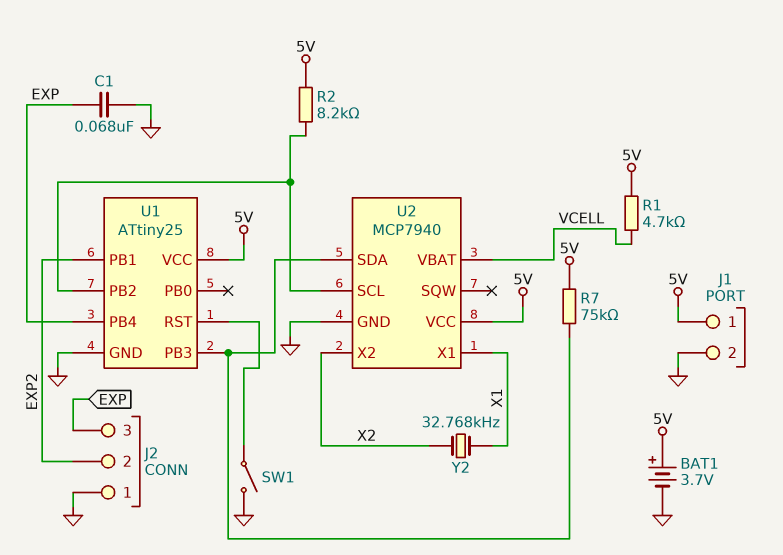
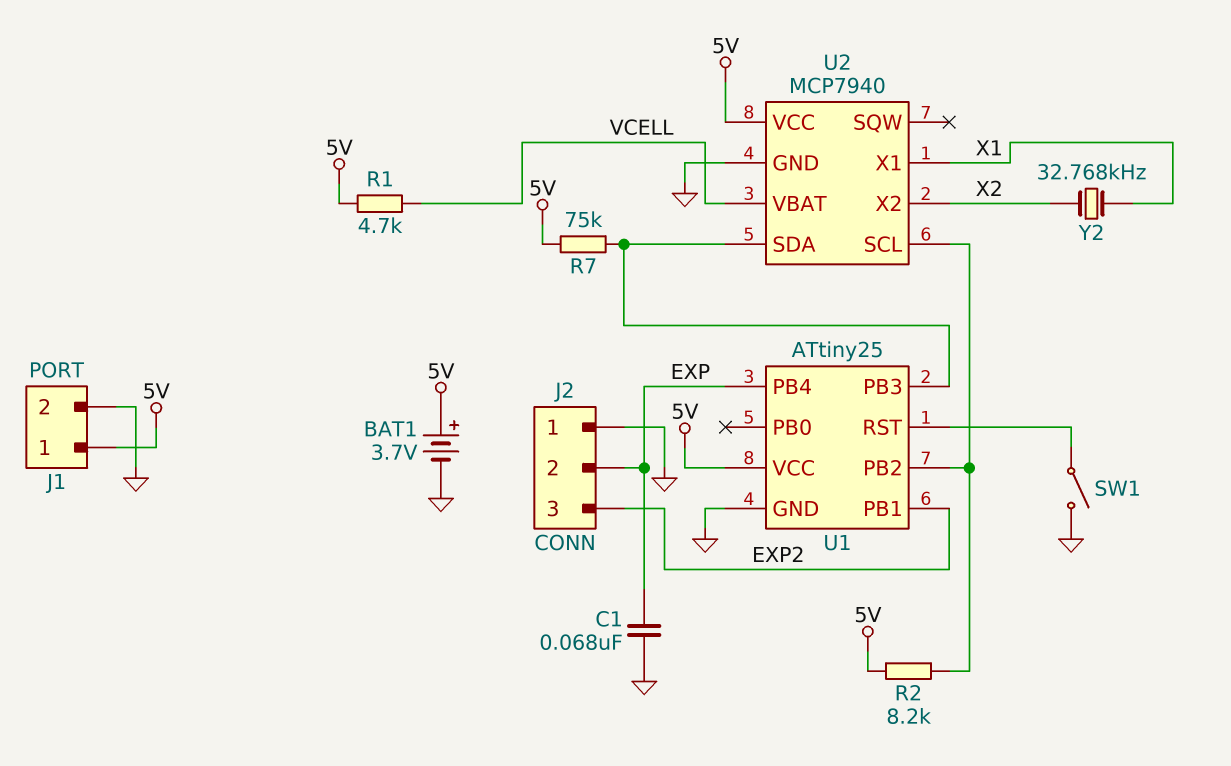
J2 pin 2: EXP2 -> EXP
J2 pin 3: EXP -> EXP2

